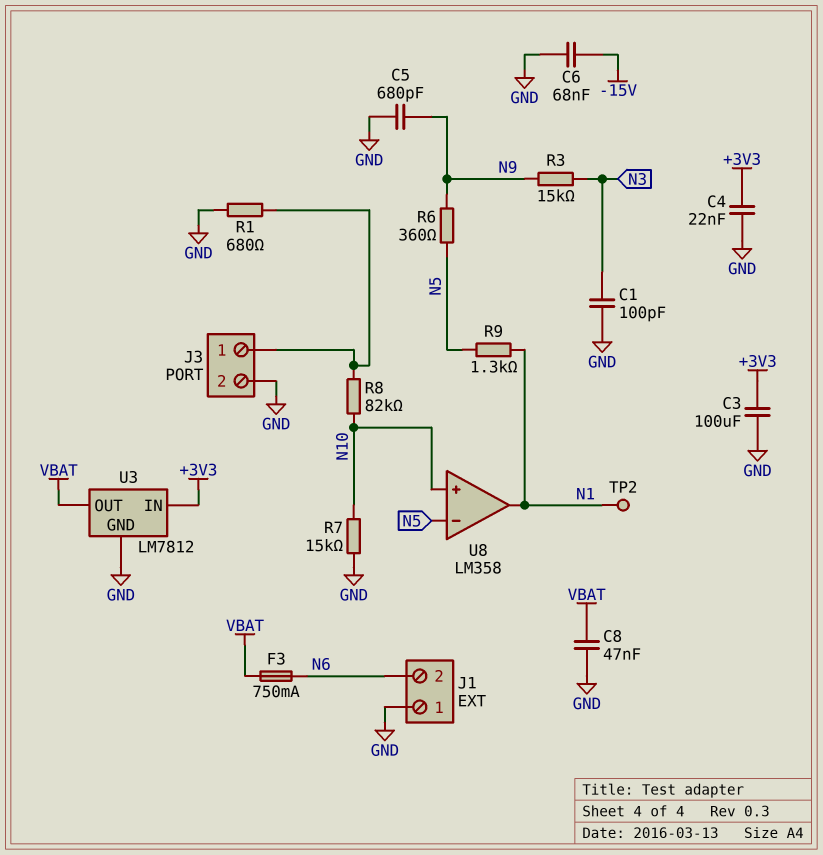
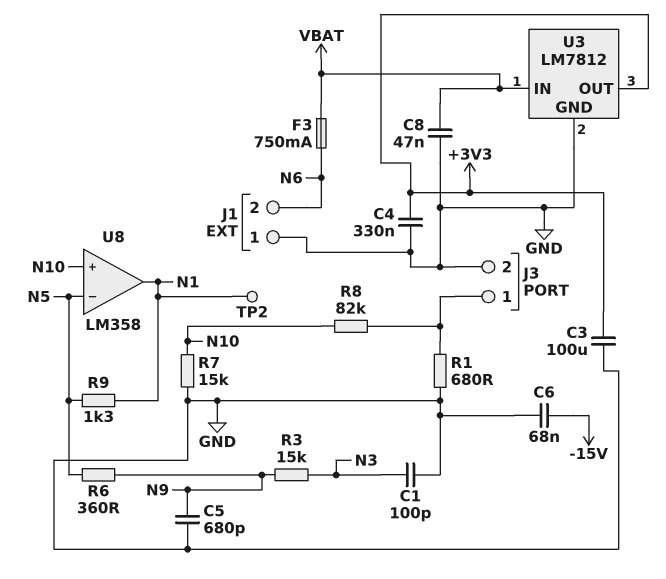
C4: 22nF (+3V3, GND) -> 330nF (+3V3, GND)
U3 pin IN: +3V3 -> VBAT
U3 pin OUT: VBAT -> +3V3

